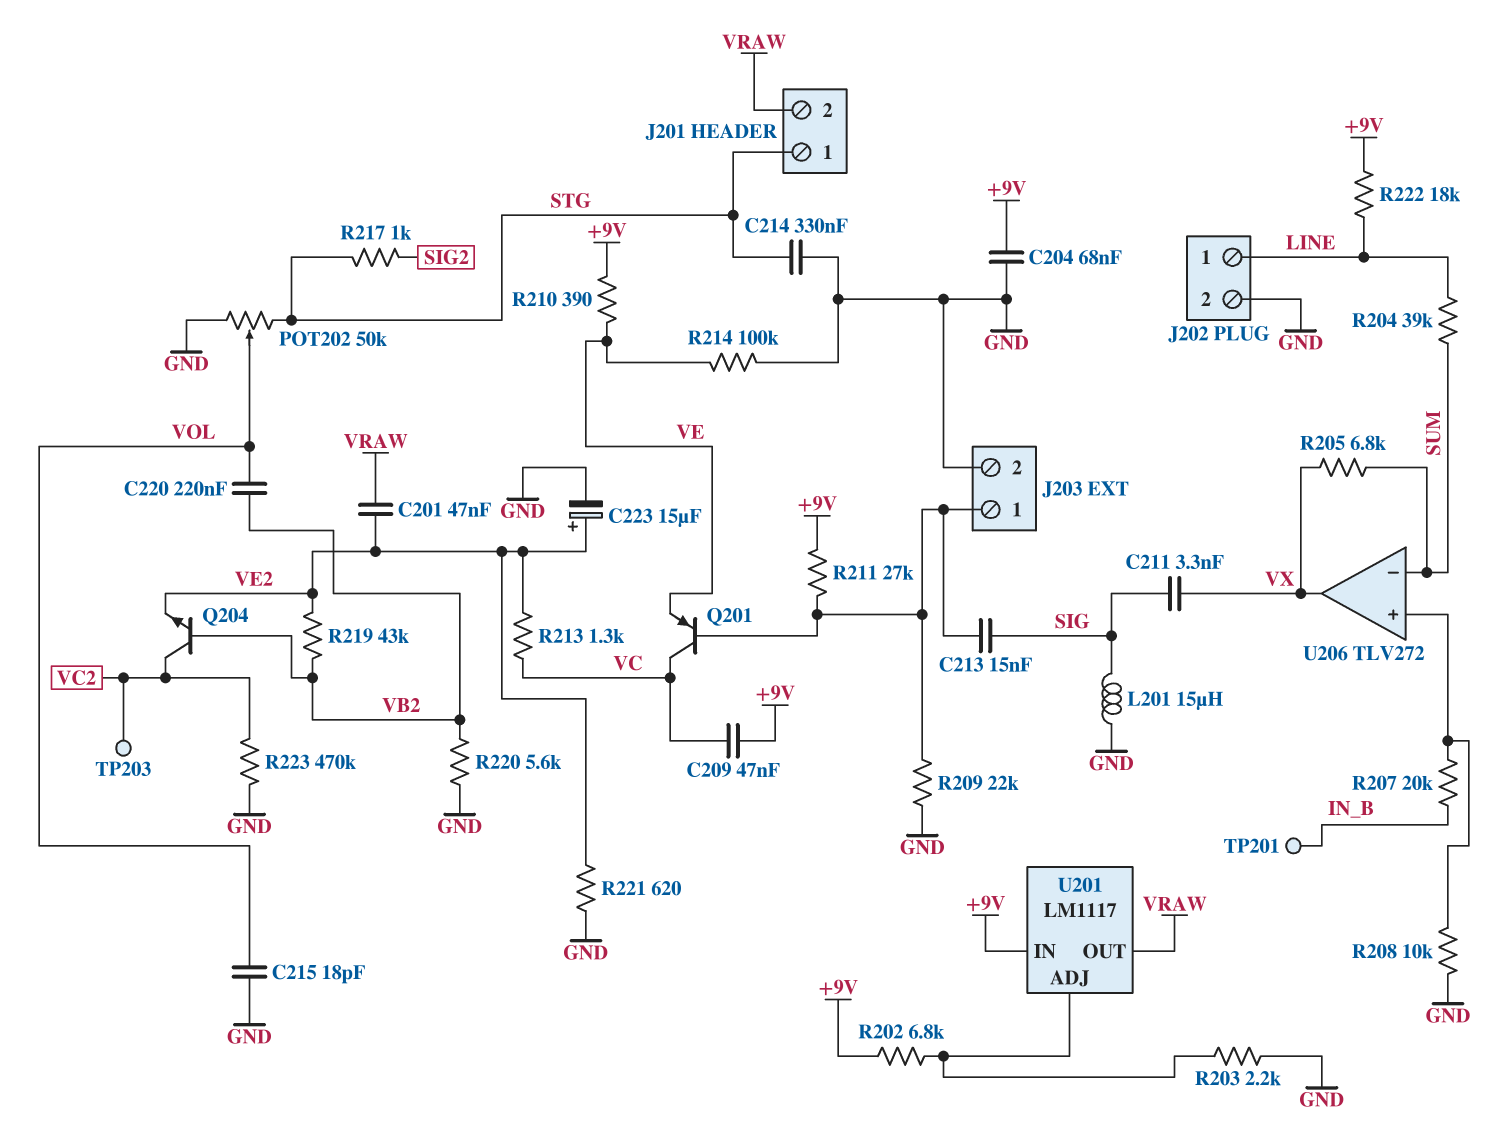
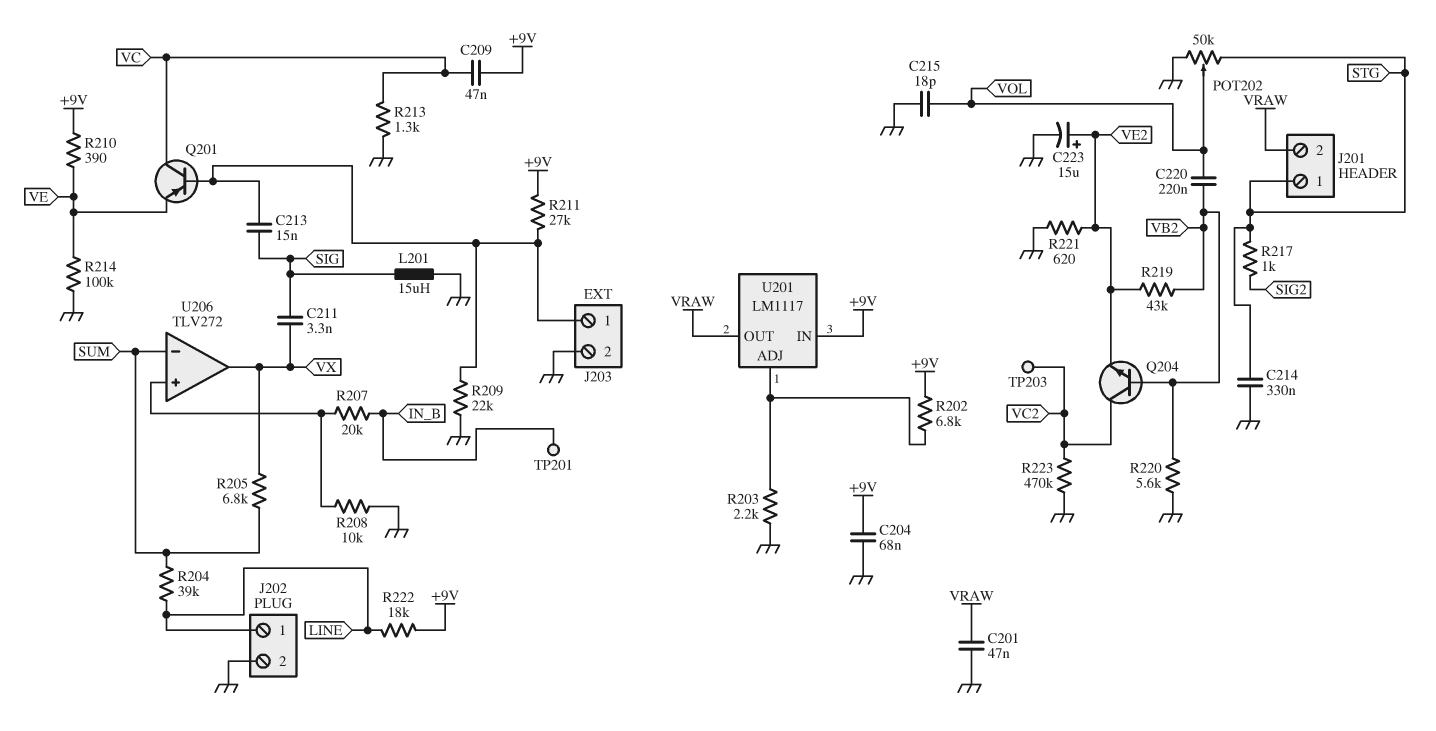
C201: 47nF (VE2, VRAW) -> 47nF (GND, VRAW)
R213: 1.3k (VC, VE2) -> 1.3k (GND, VC)

